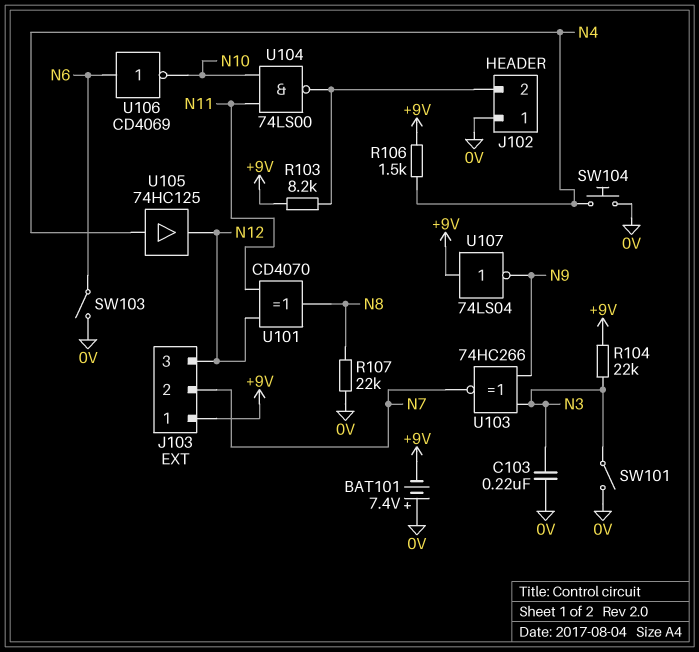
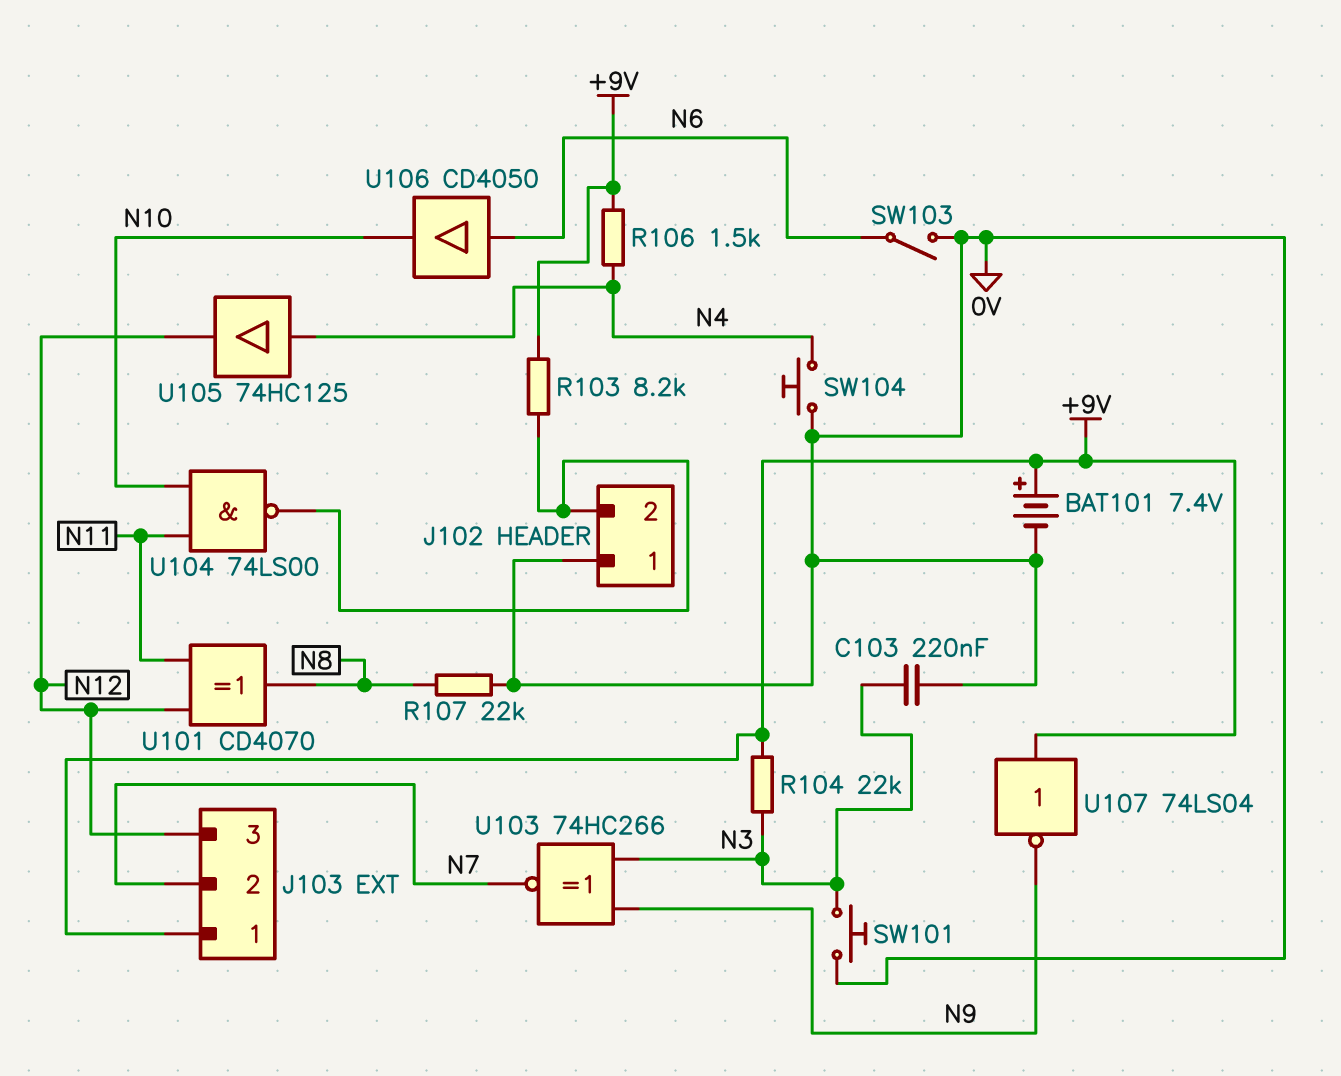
BAT101: 7.4V (plus 0V, minus +9V) -> 7.4V (plus +9V, minus 0V)
SW101: switch (0V, N3) -> button (0V, N3)
U106: NOT CD4069 (in N6, out N10) -> buffer CD4050 (in N6, out N10)

